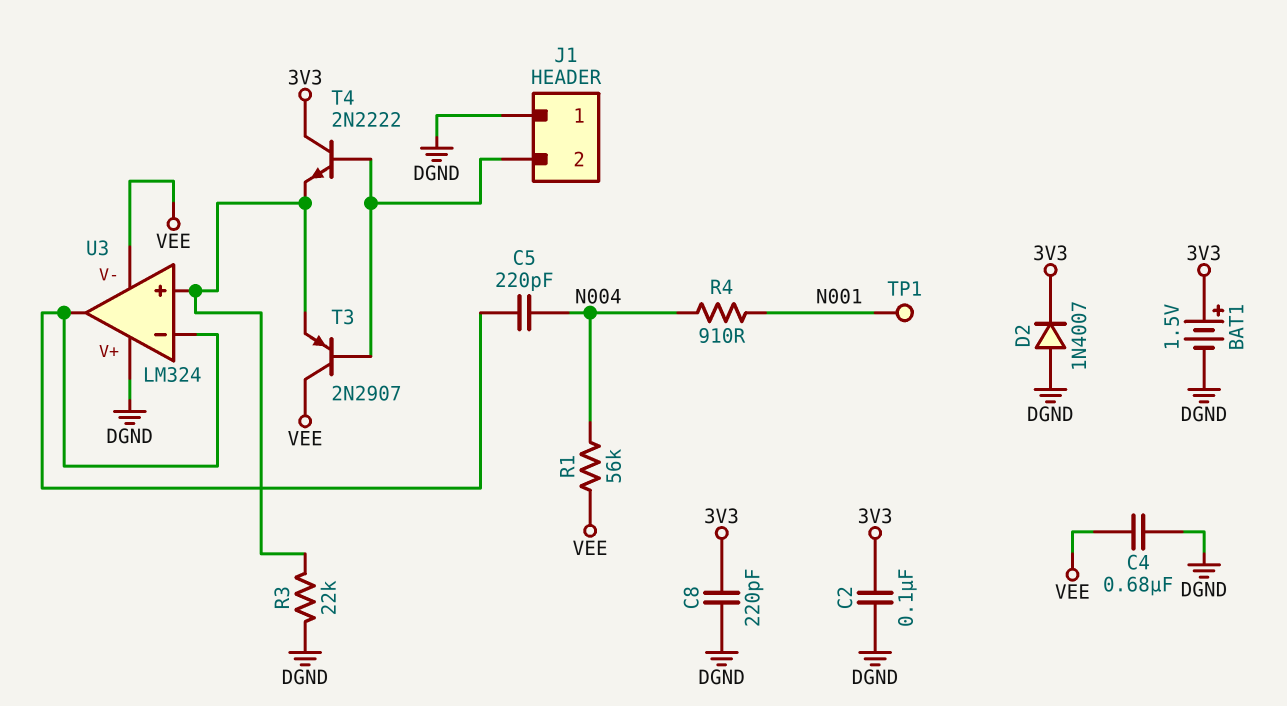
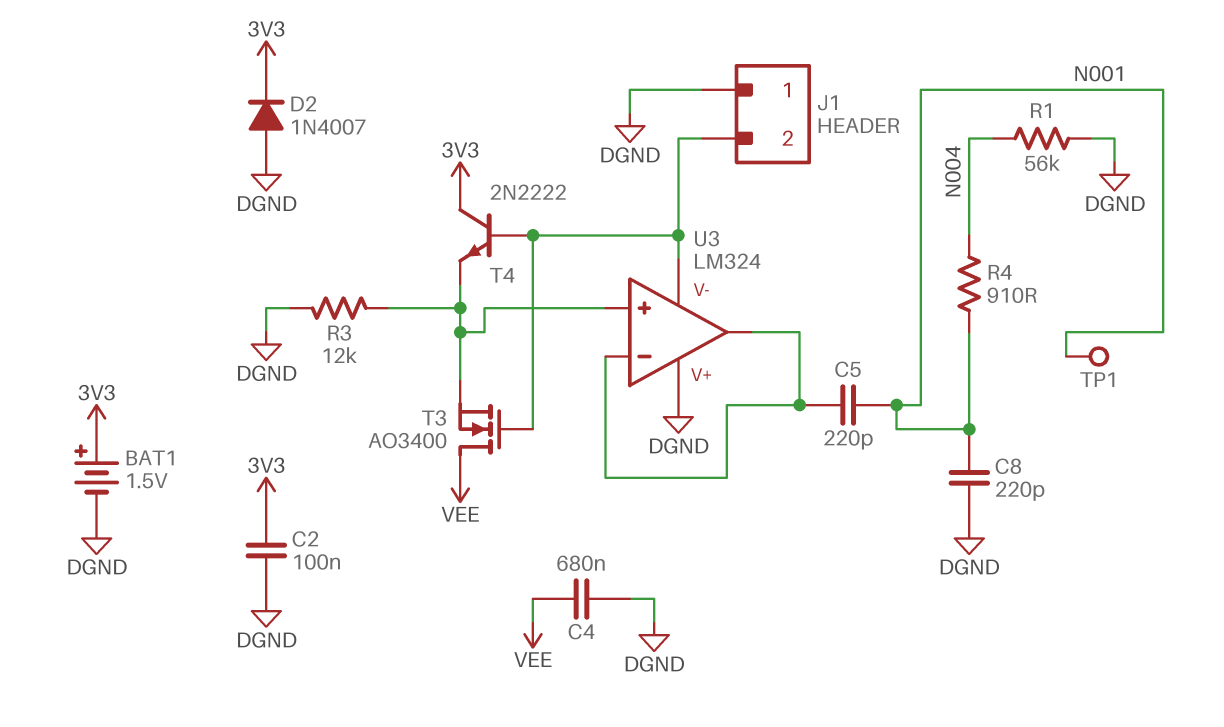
C5: 220pF (N004, U3/in-) -> 220pF (N001, U3/in-)
C8: 220pF (3V3, DGND) -> 220pF (DGND, N001)
R1: 56k (N004, VEE) -> 56k (DGND, N004)
R3: 22k (DGND, U3/in+) -> 12k (DGND, U3/in+)
T3: PNP 2N2907 (B J1/2, C VEE, E U3/in+) -> NMOS AO3400 (G J1/2, D VEE, S U3/in+)
U3 pin V-: VEE -> J1/2

